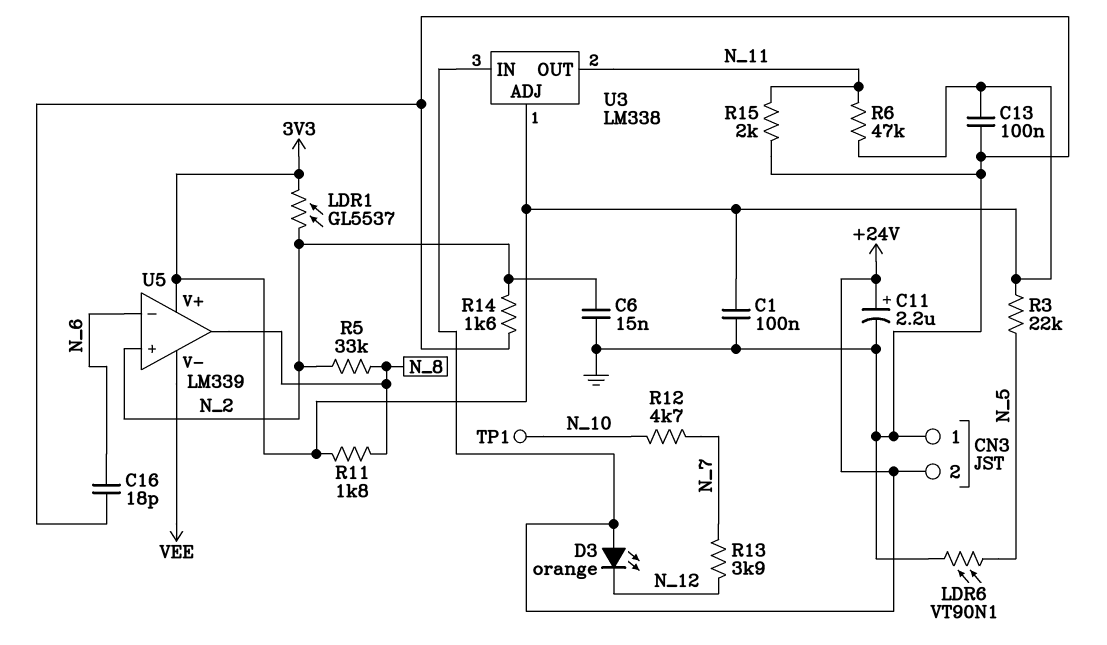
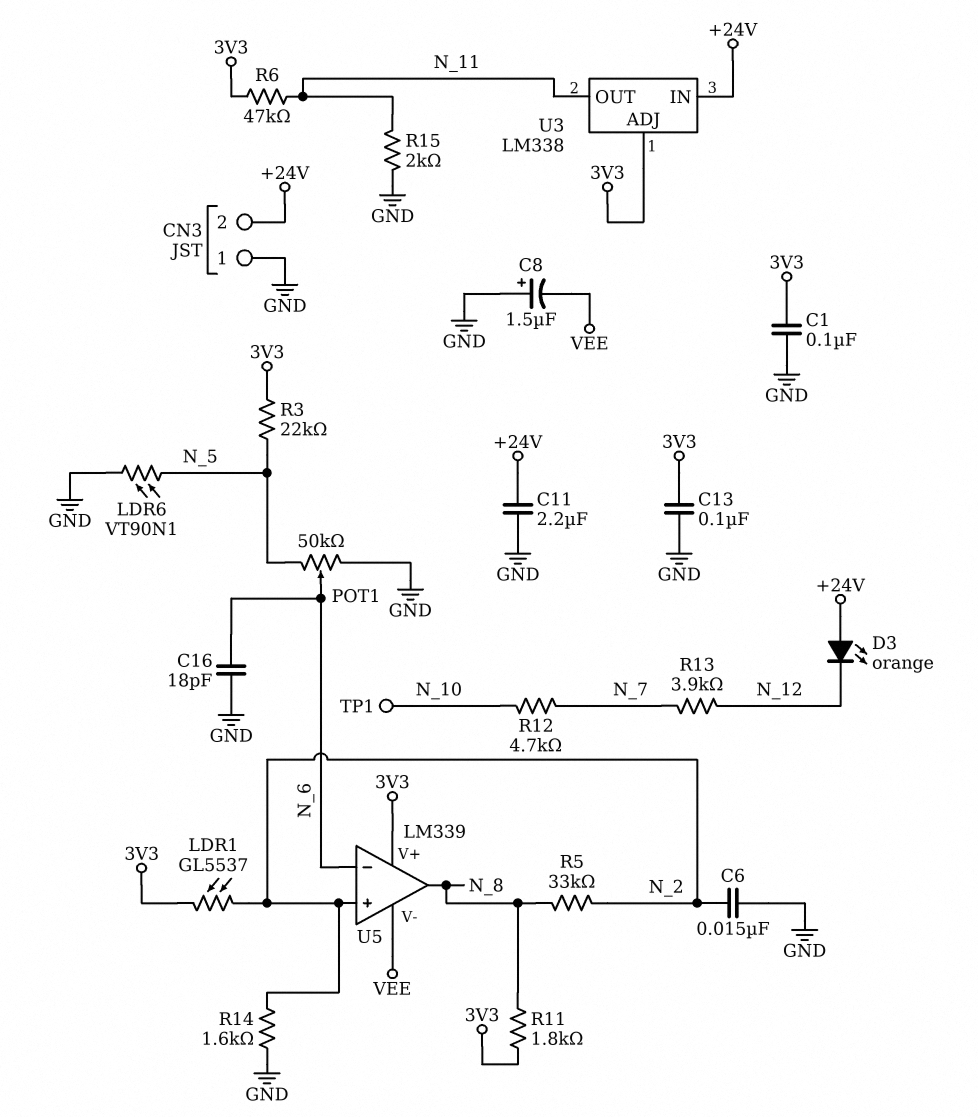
C8: none -> 1.5uF (plus GND, minus VEE)
C11: 2.2uF (plus +24V, minus GND) -> 2.2uF (+24V, GND)
POT1: none -> 50k (GND, N_5, wiper N_6)

